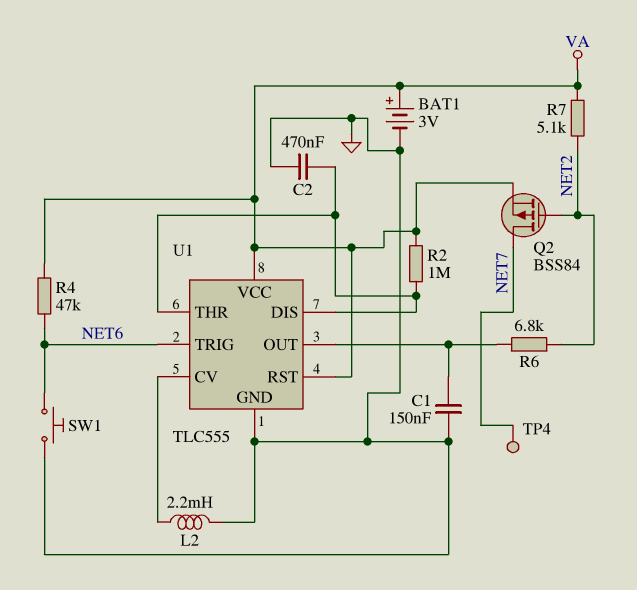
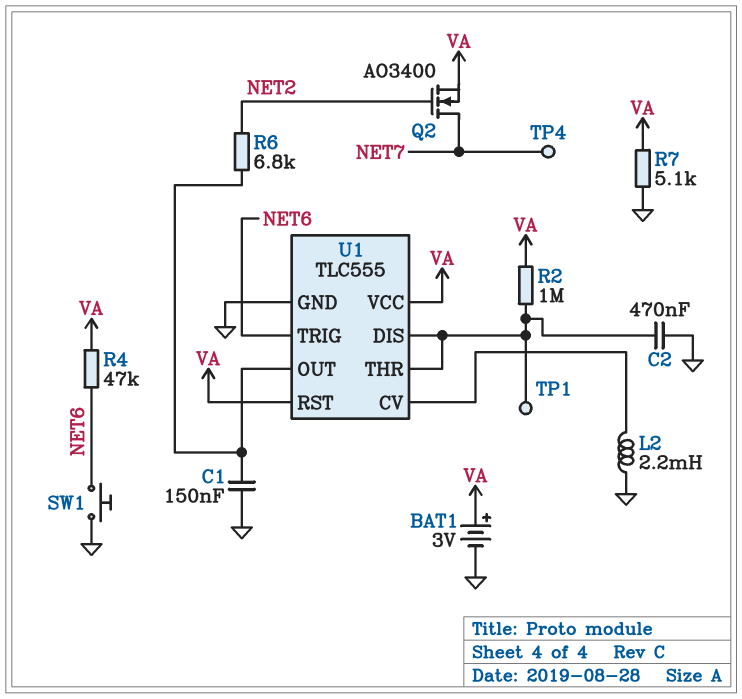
Q2: PMOS BSS84 (G NET2, D NET7, S VA) -> NMOS AO3400 (G NET2, D NET7, S VA)
R7: 5.1k (NET2, VA) -> 5.1k (GND, VA)
TP1: none -> test point (U1/DIS)

